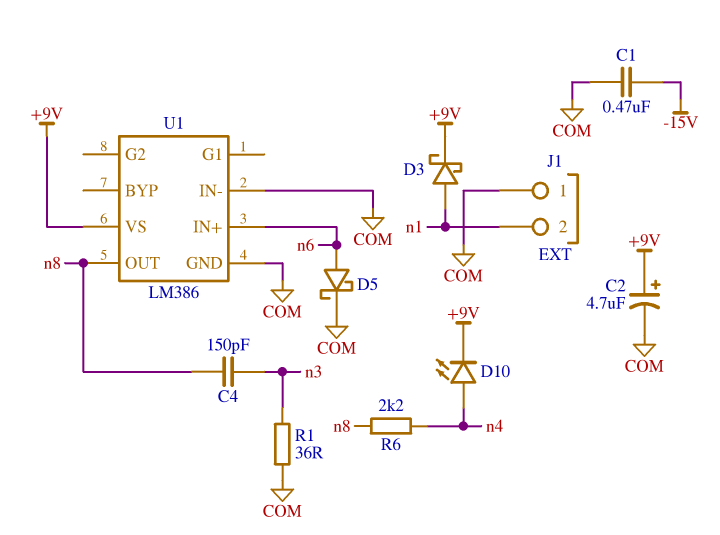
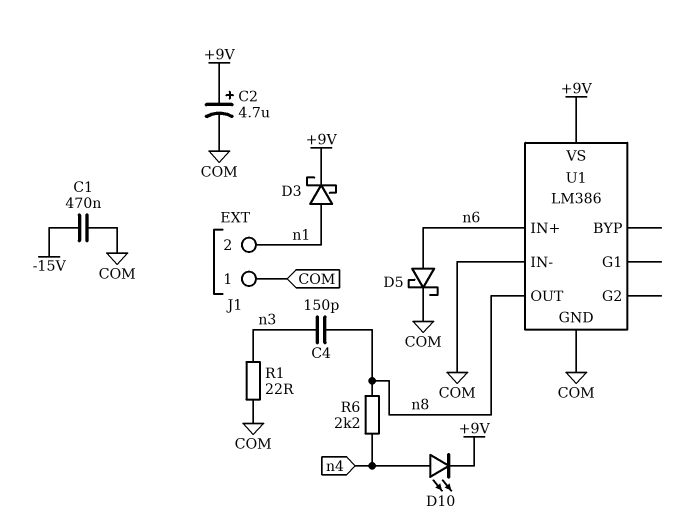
R1: 36 (COM, n3) -> 22 (COM, n3)

